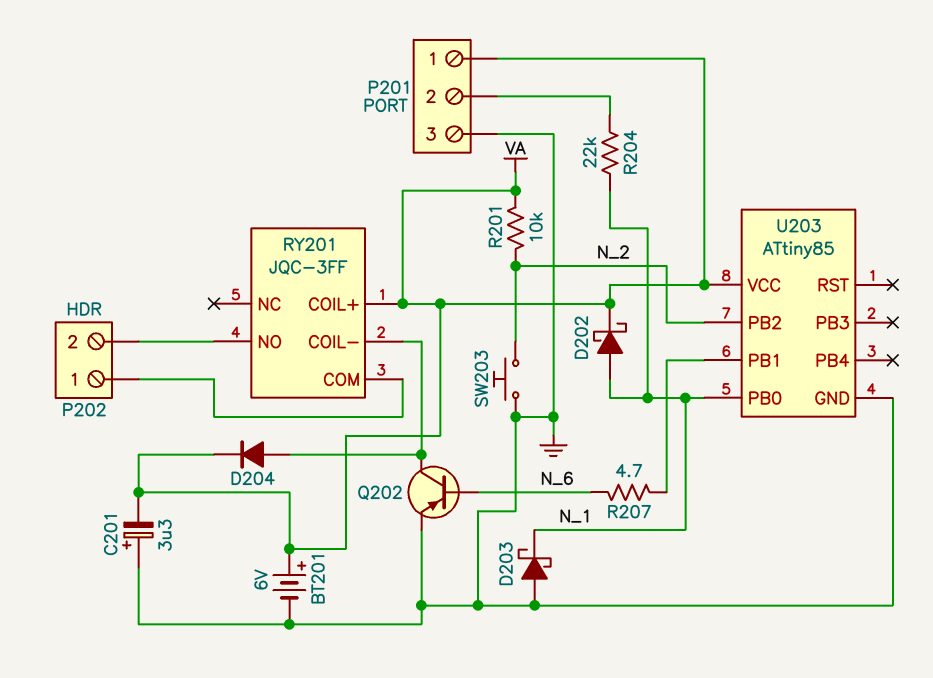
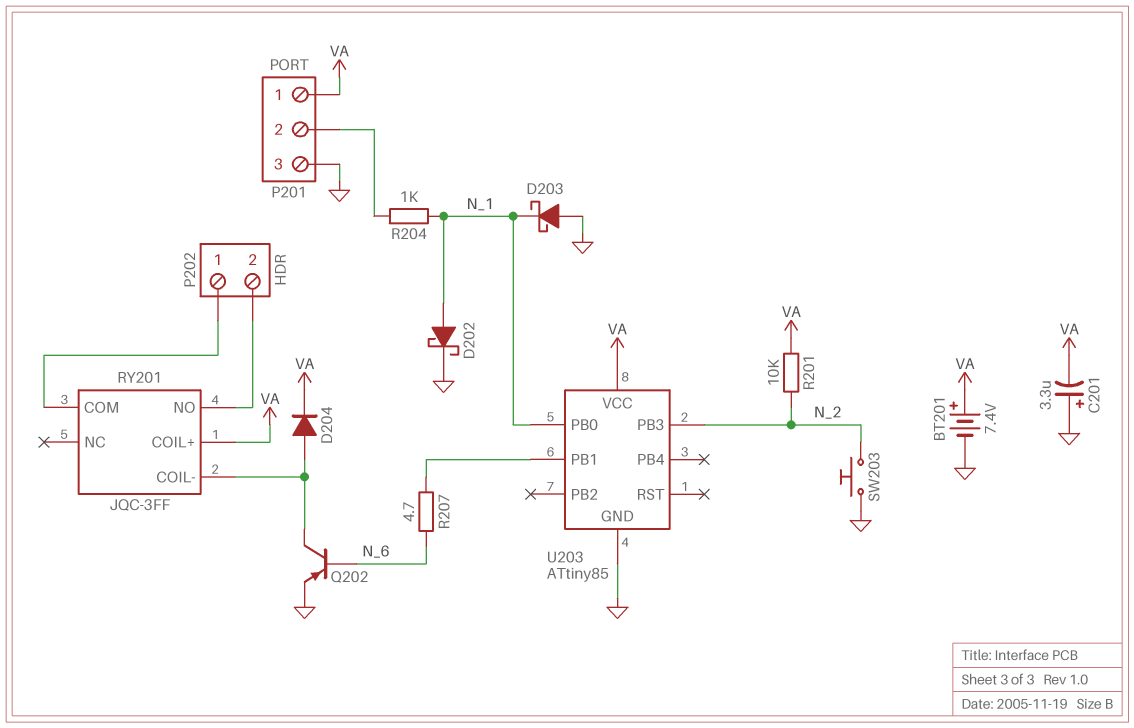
BT201: 6V (plus VA, minus GND) -> 7.4V (plus VA, minus GND)
D202: schottky (A N_1, K VA) -> schottky (A N_1, K GND)
R204: 22k (N_1, P201/2) -> 1k (N_1, P201/2)
U203 pin PB2: N_2 -> none
U203 pin PB3: none -> N_2

